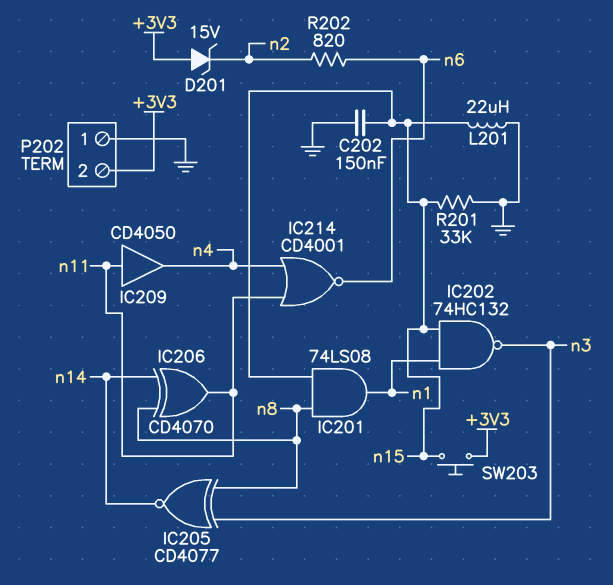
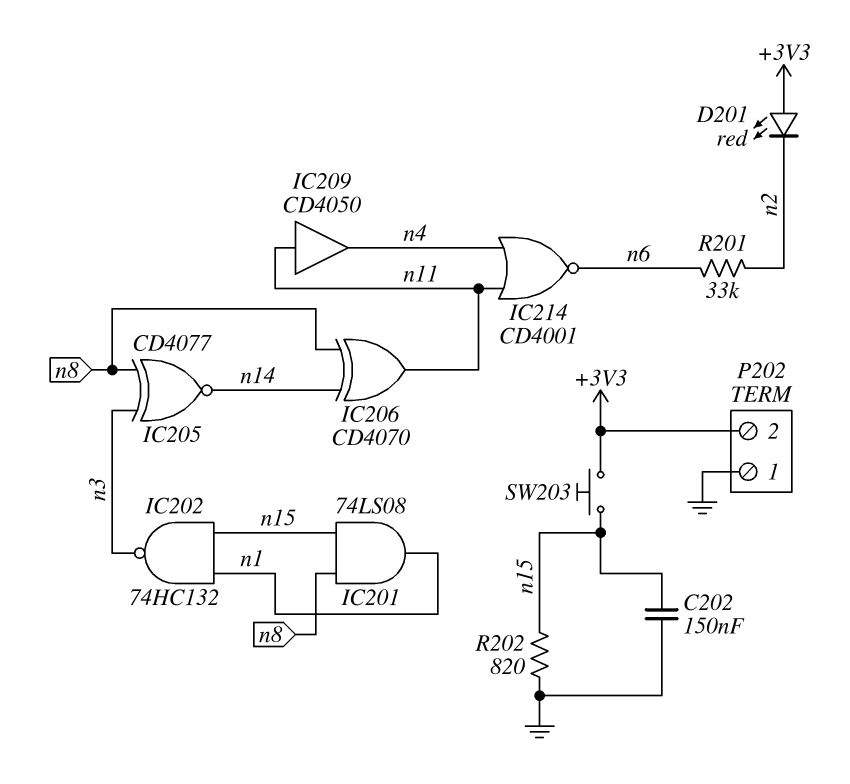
D201: zener 15V (A +3V3, K n2) -> LED red (A +3V3, K n2)
L201: 22uH (GND, n15) -> none
R201: 33k (GND, n15) -> 33k (n2, n6)
R202: 820 (n2, n6) -> 820 (GND, n15)

